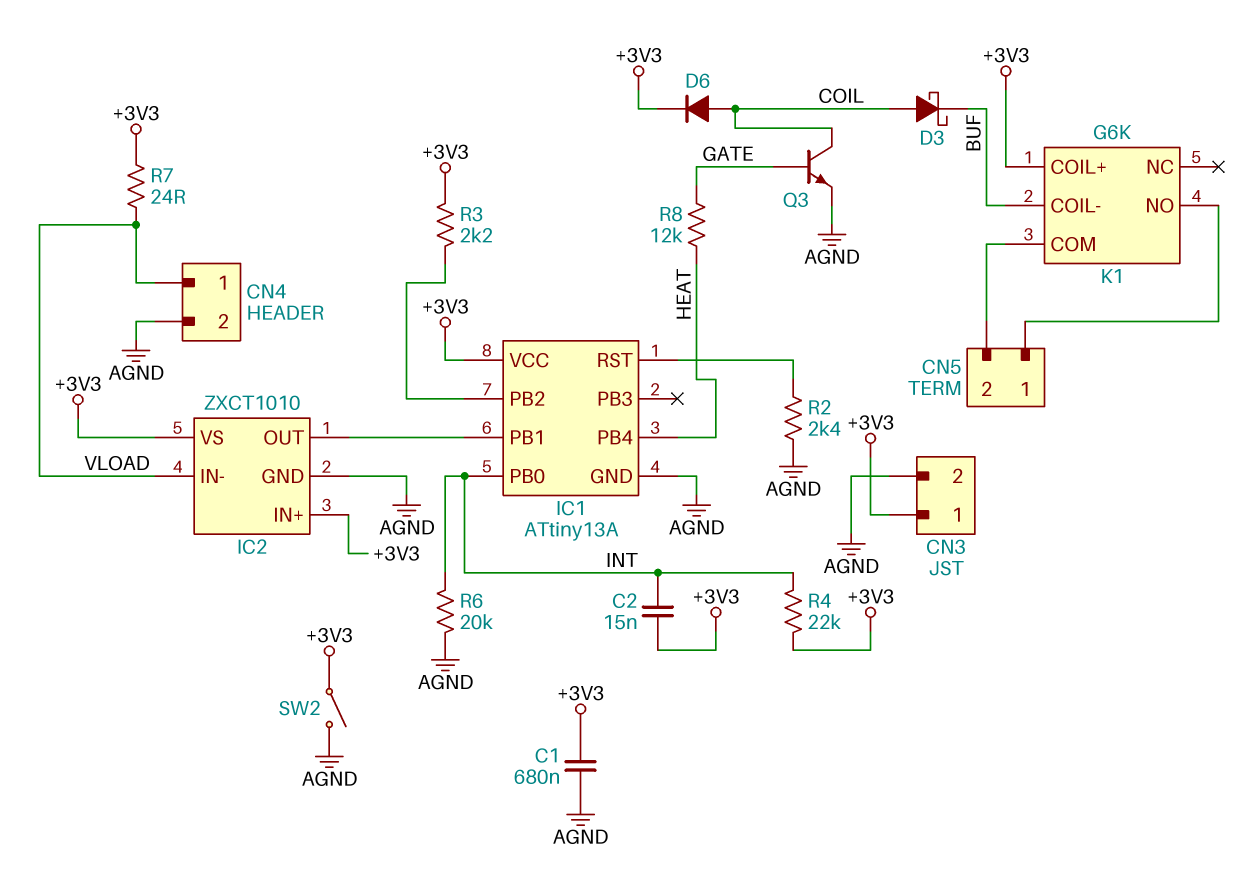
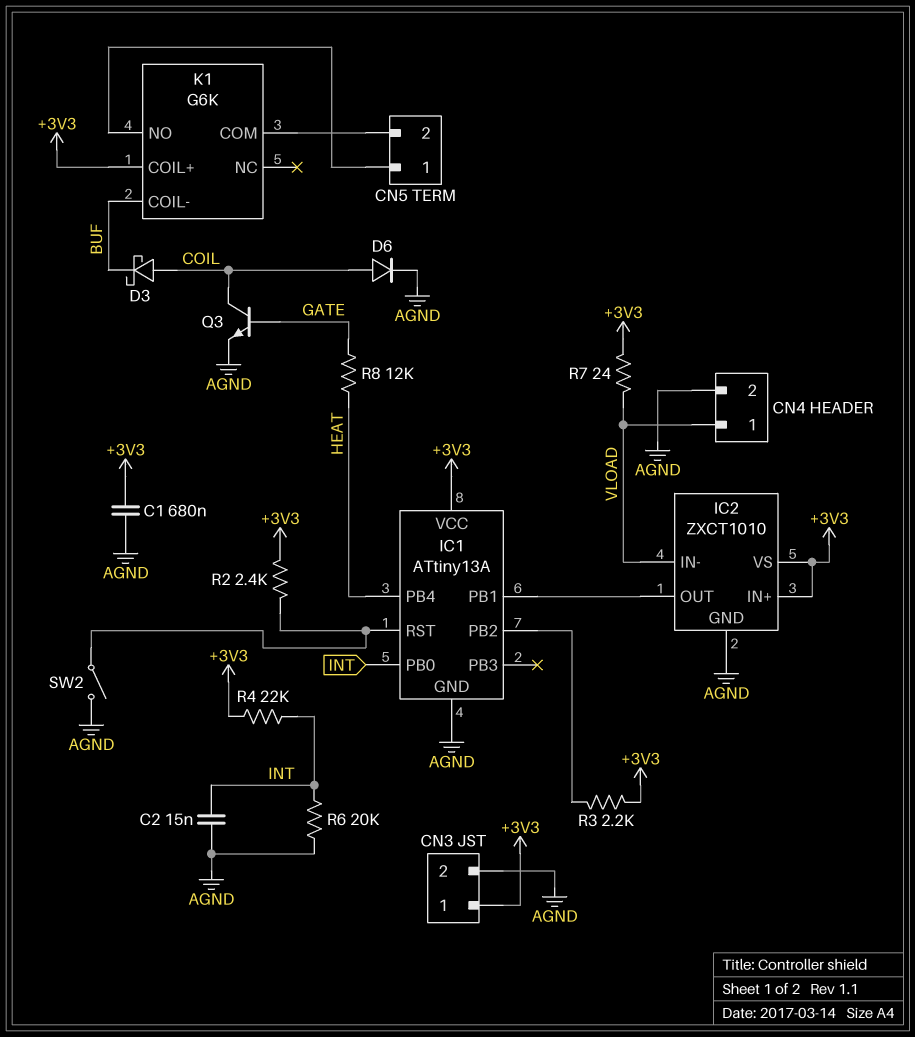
C2: 15nF (+3V3, INT) -> 15nF (AGND, INT)
D6: diode (A COIL, K +3V3) -> diode (A COIL, K AGND)
R2: 2.4k (AGND, IC1/RST) -> 2.4k (+3V3, IC1/RST)
SW2: switch (+3V3, AGND) -> switch (AGND, IC1/RST)

